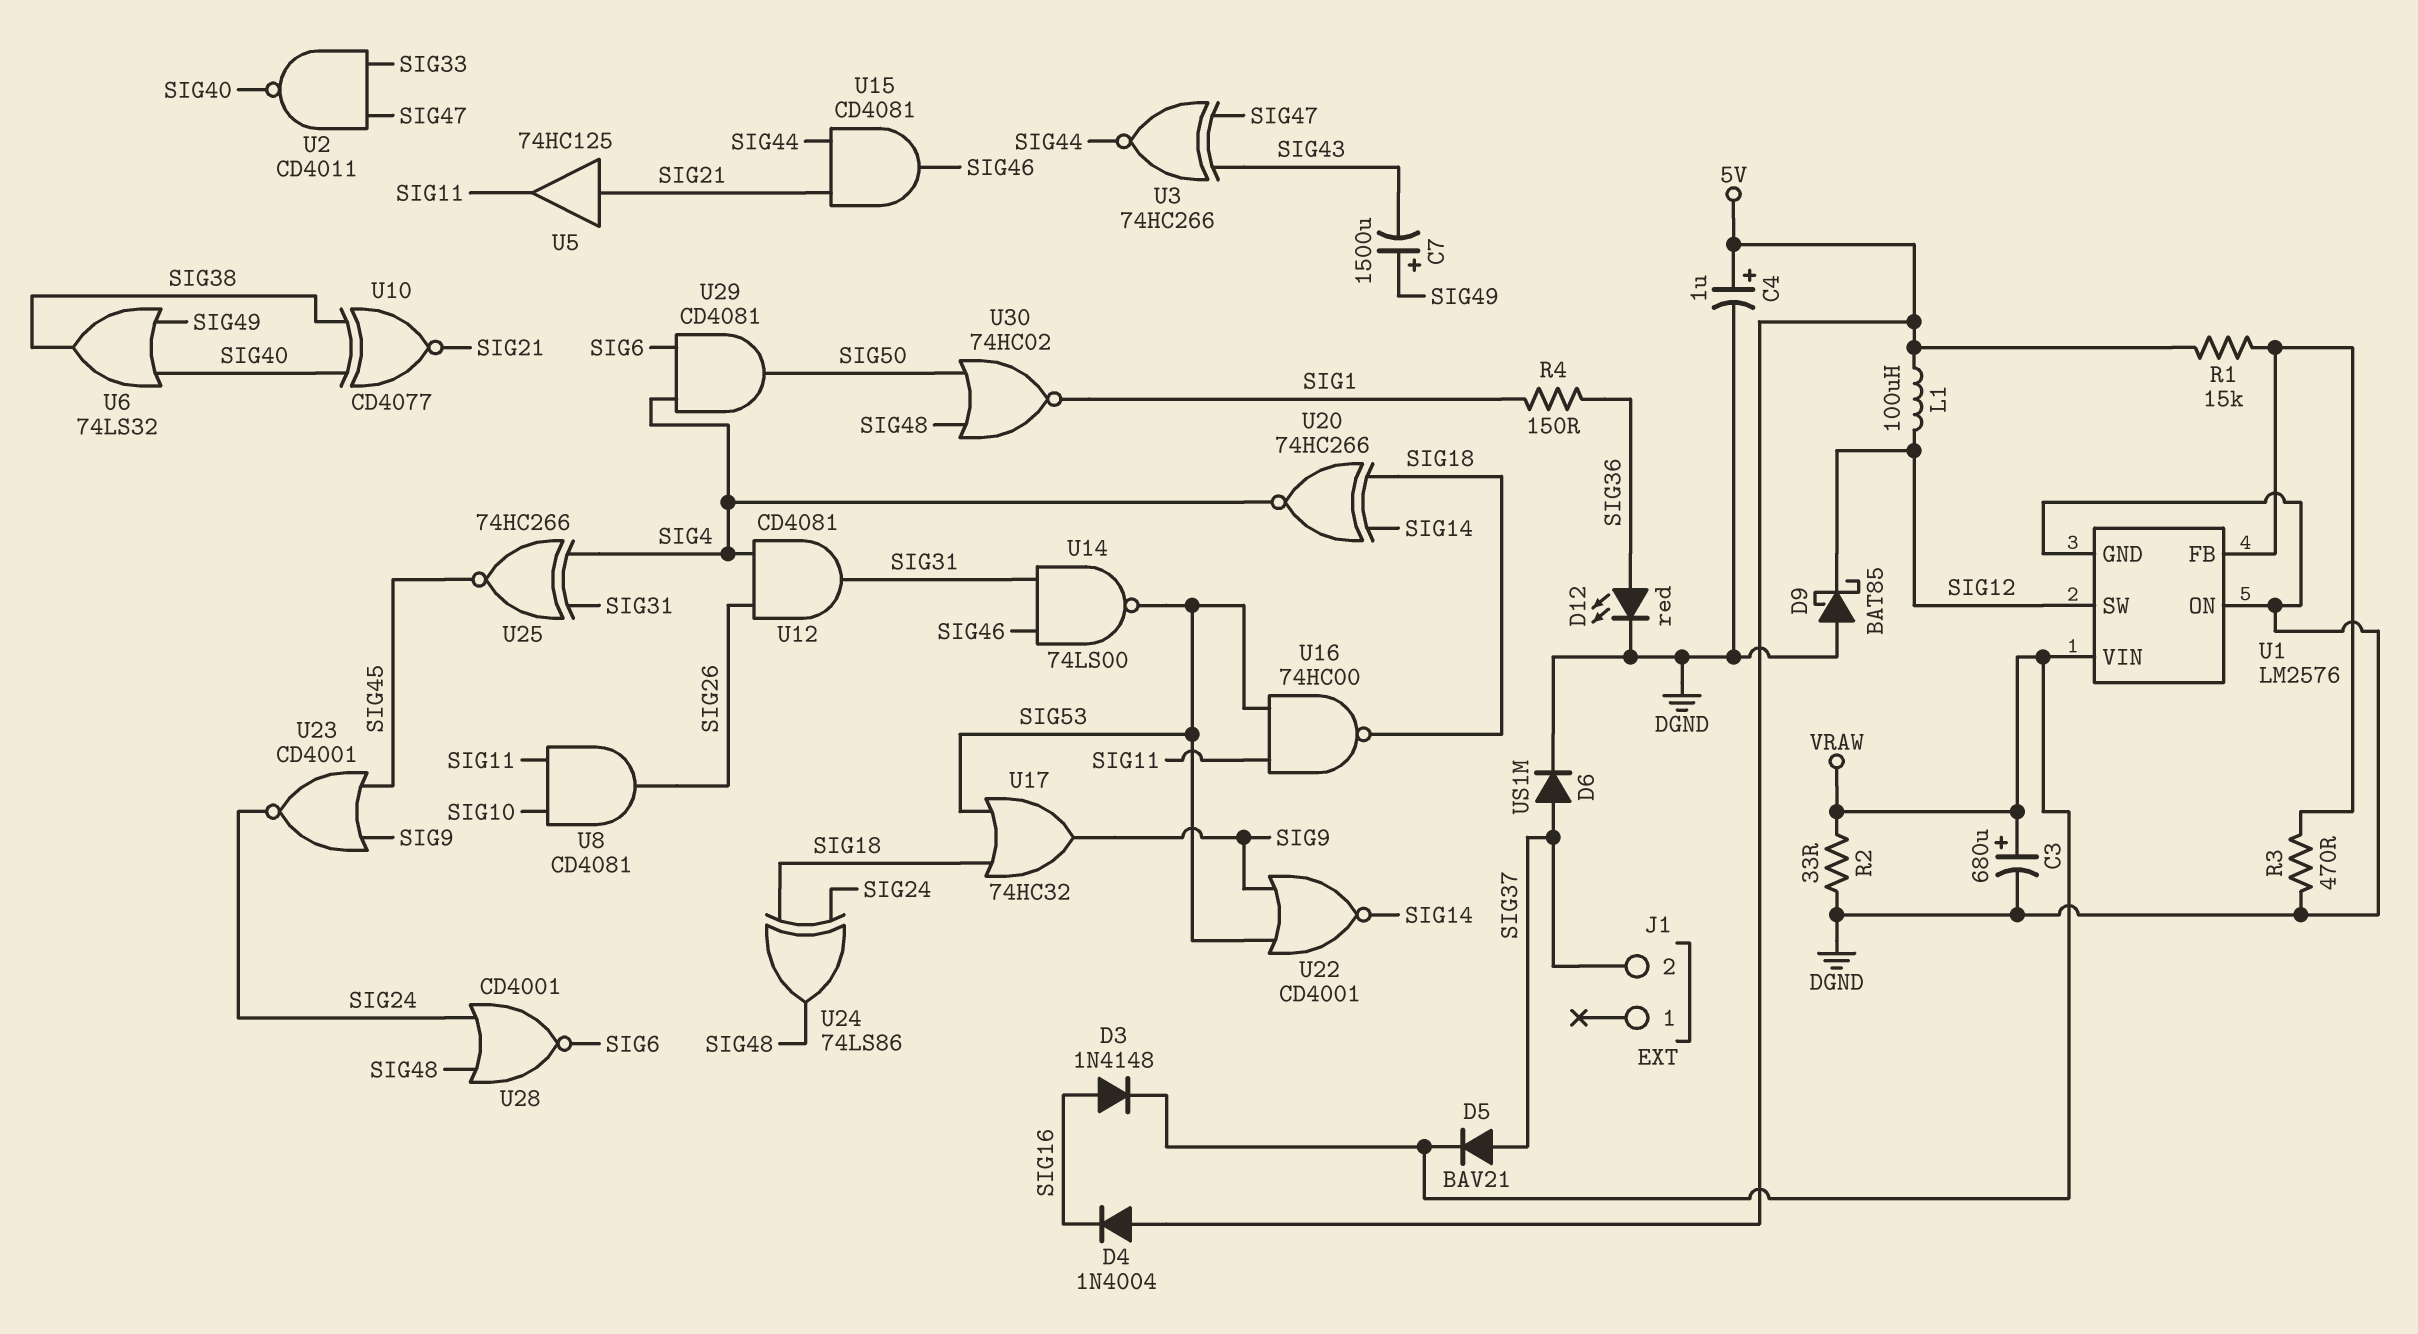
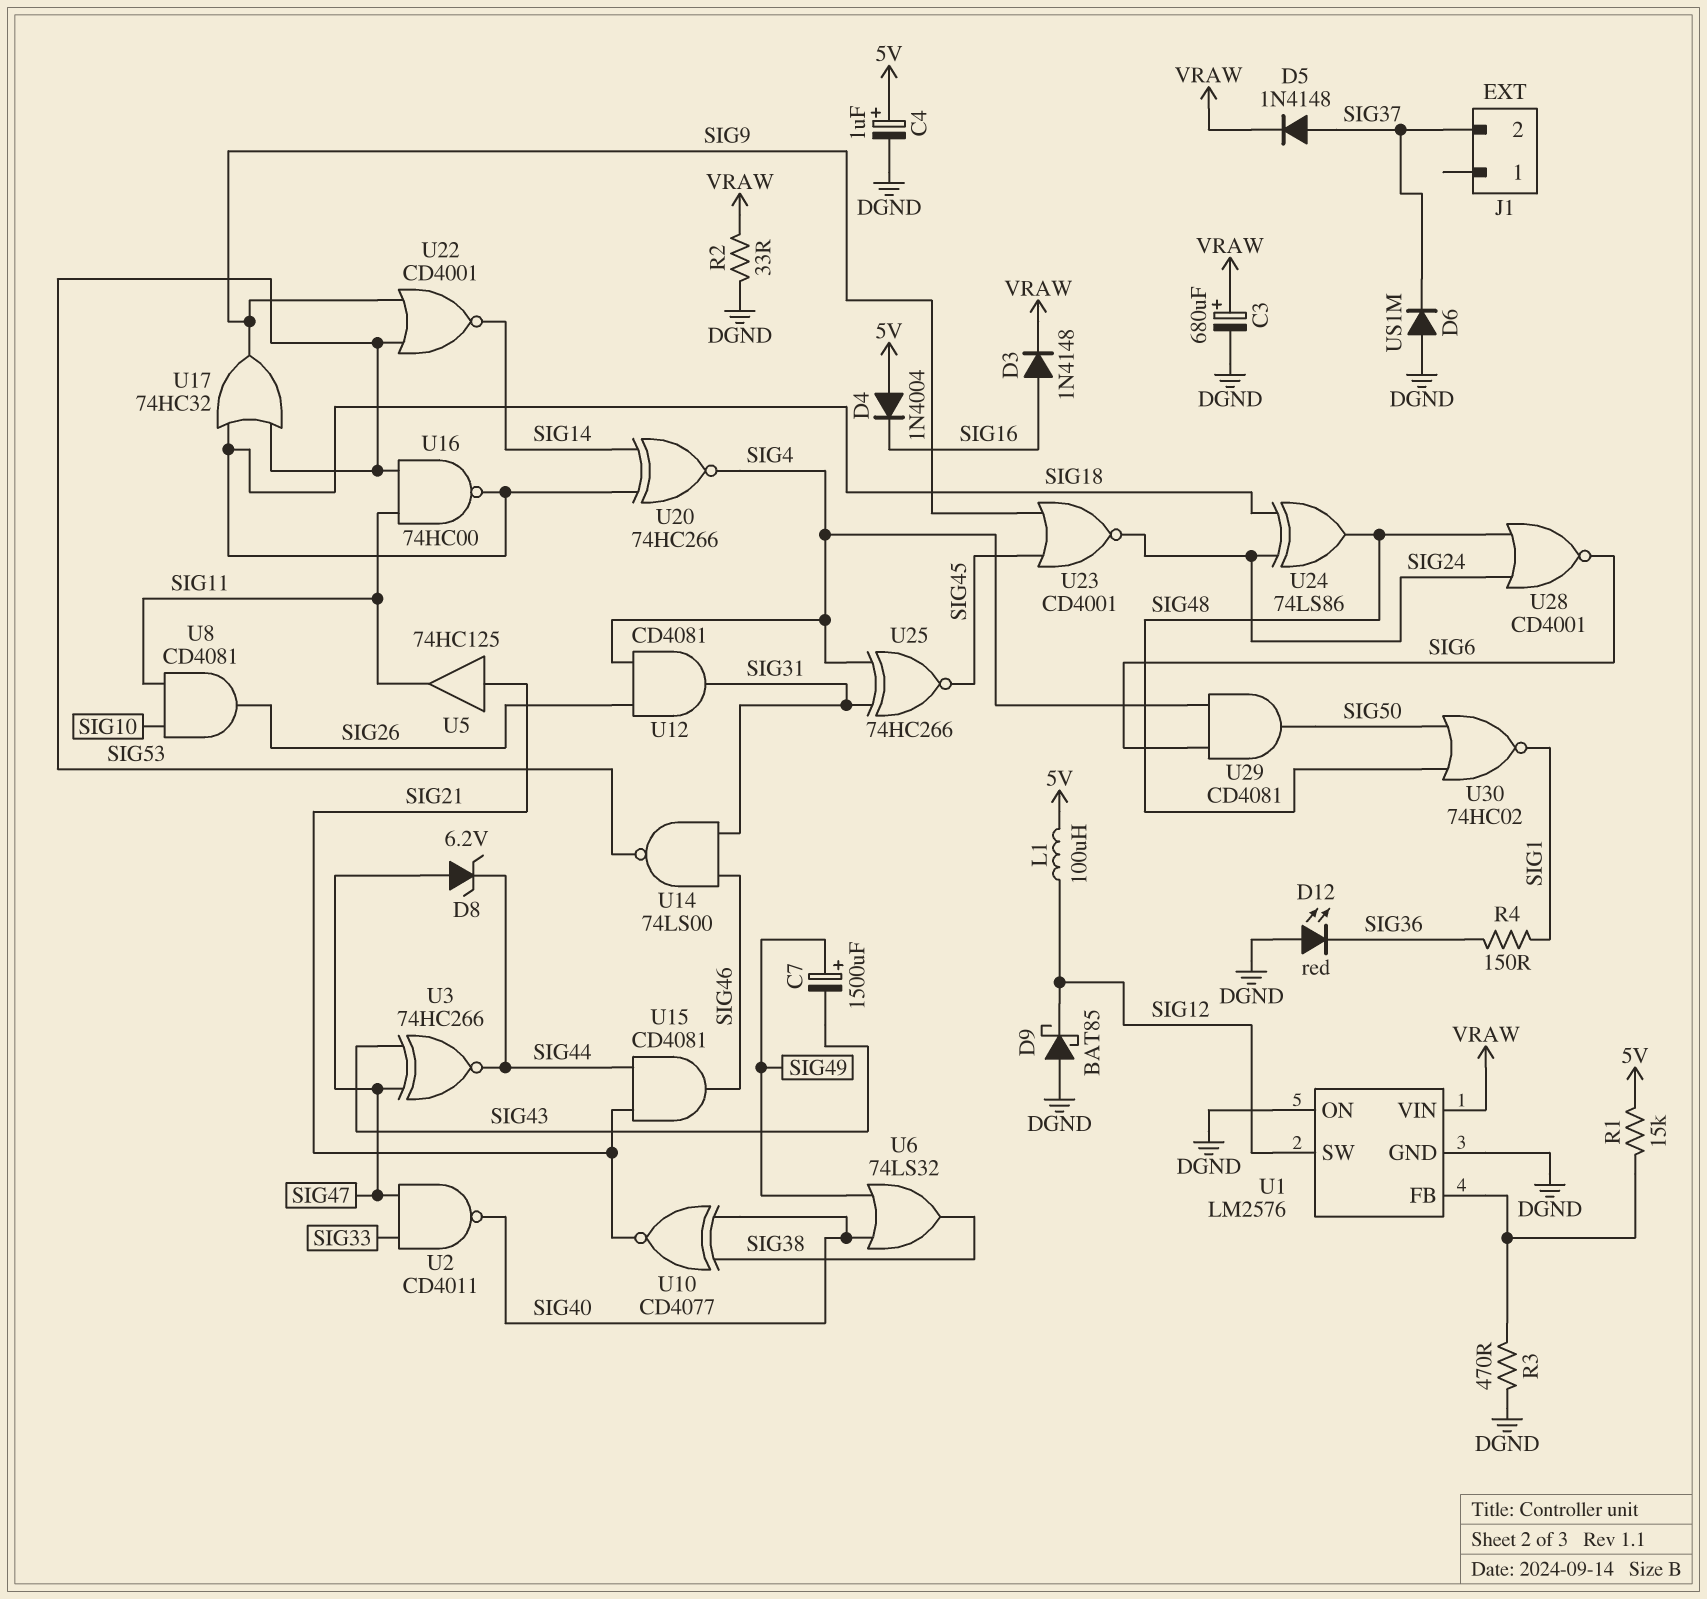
D5: diode BAV21 (A SIG37, K VRAW) -> diode 1N4148 (A SIG37, K VRAW)
D6: diode US1M (A SIG37, K DGND) -> diode US1M (A DGND, K SIG37)
D8: none -> zener 6.2V (A SIG47, K SIG44)
D12: LED red (A SIG36, K DGND) -> LED red (A DGND, K SIG36)

